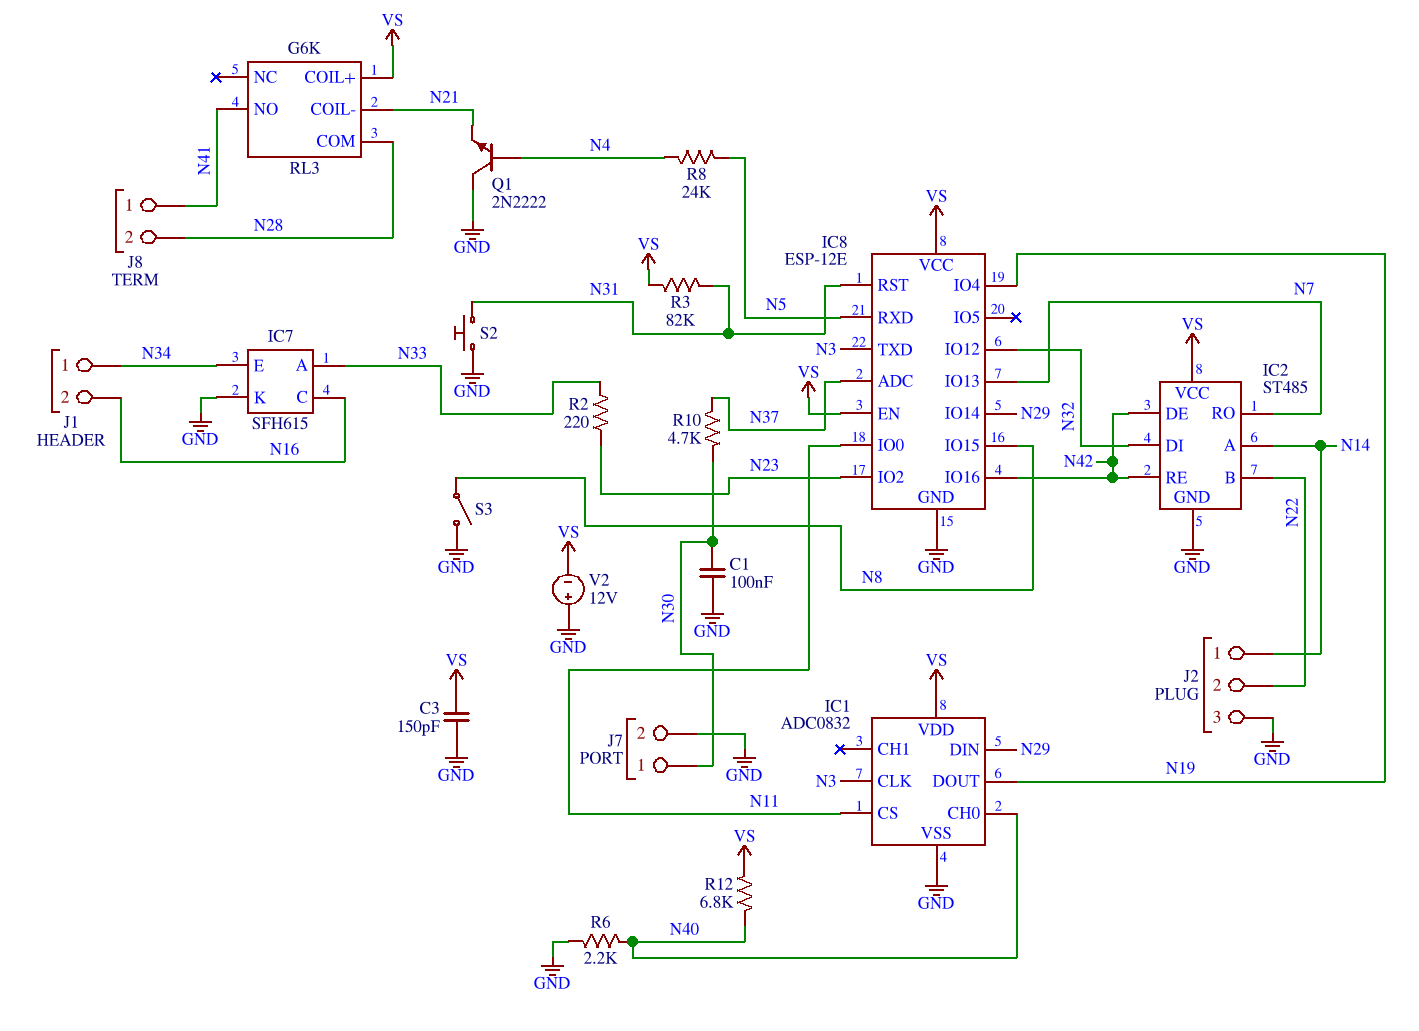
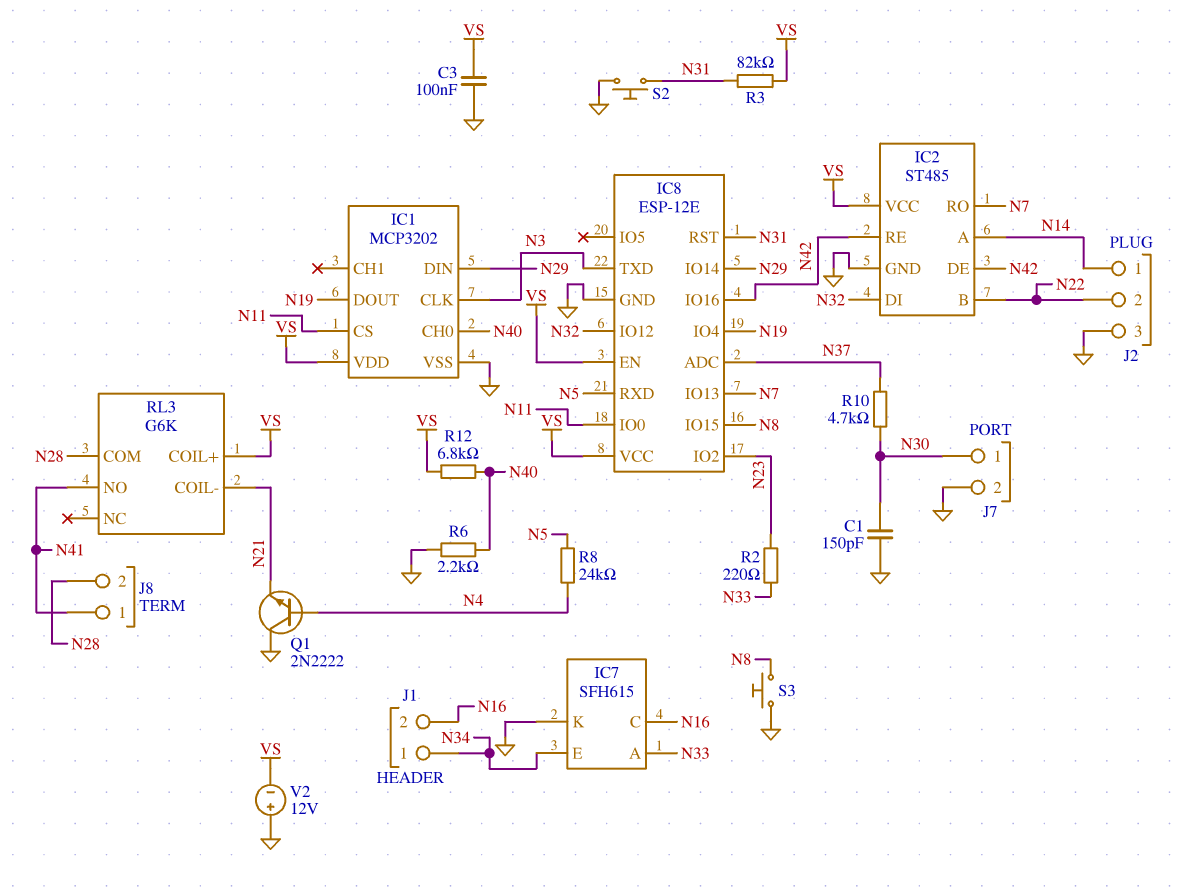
C1: 100nF (GND, N30) -> 150pF (GND, N30)
C3: 150pF (GND, VS) -> 100nF (GND, VS)
IC1: ADC0832 -> MCP3202
S3: switch (GND, N8) -> button (GND, N8)

